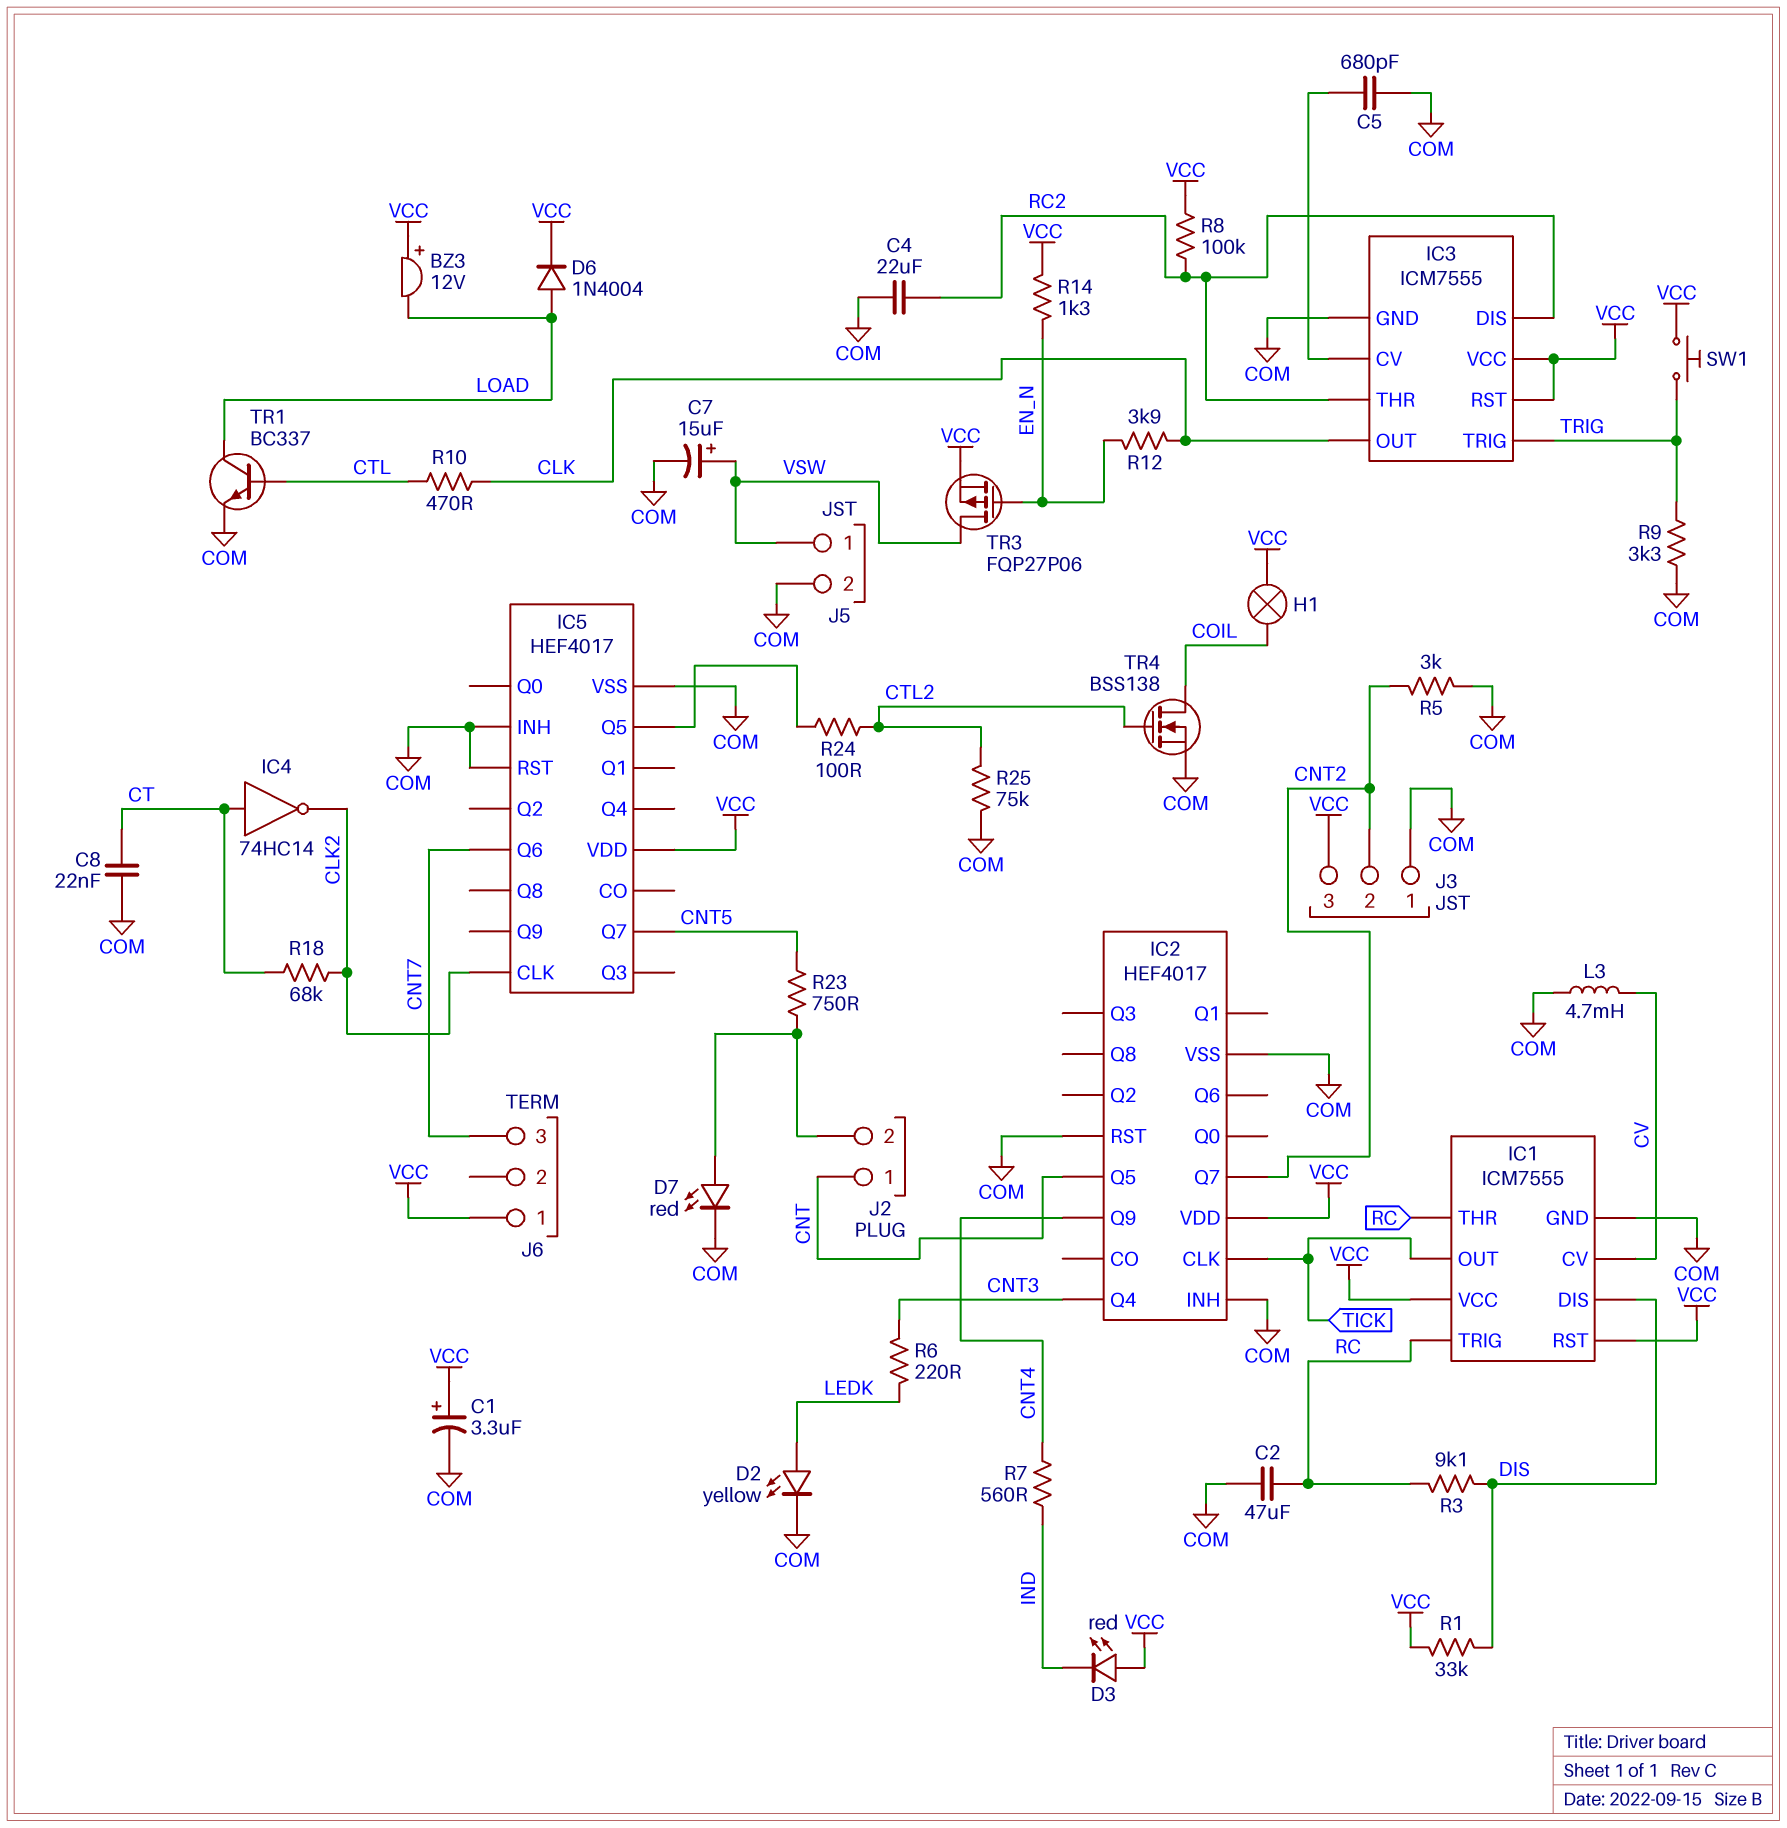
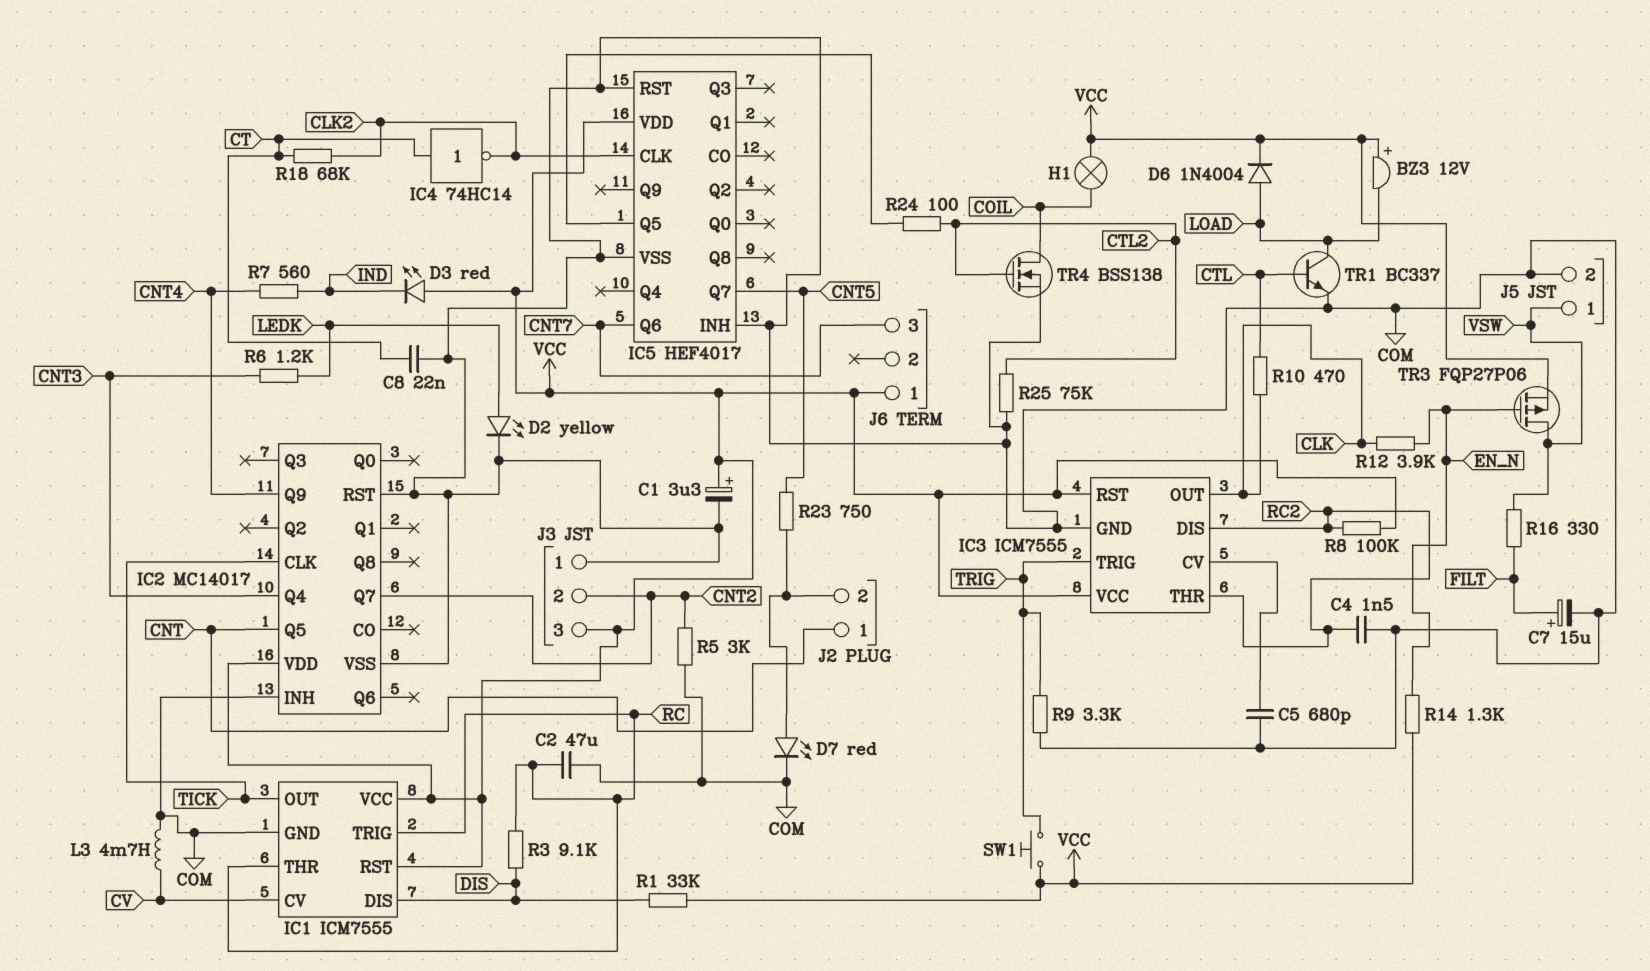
C4: 22uF (COM, RC2) -> 1.5nF (COM, RC2)
C7: 15uF (plus VSW, minus COM) -> 15uF (plus FILT, minus COM)
IC2: HEF4017 -> MC14017
R6: 220 (CNT3, LEDK) -> 1.2k (CNT3, LEDK)
R16: none -> 330 (FILT, VSW)

